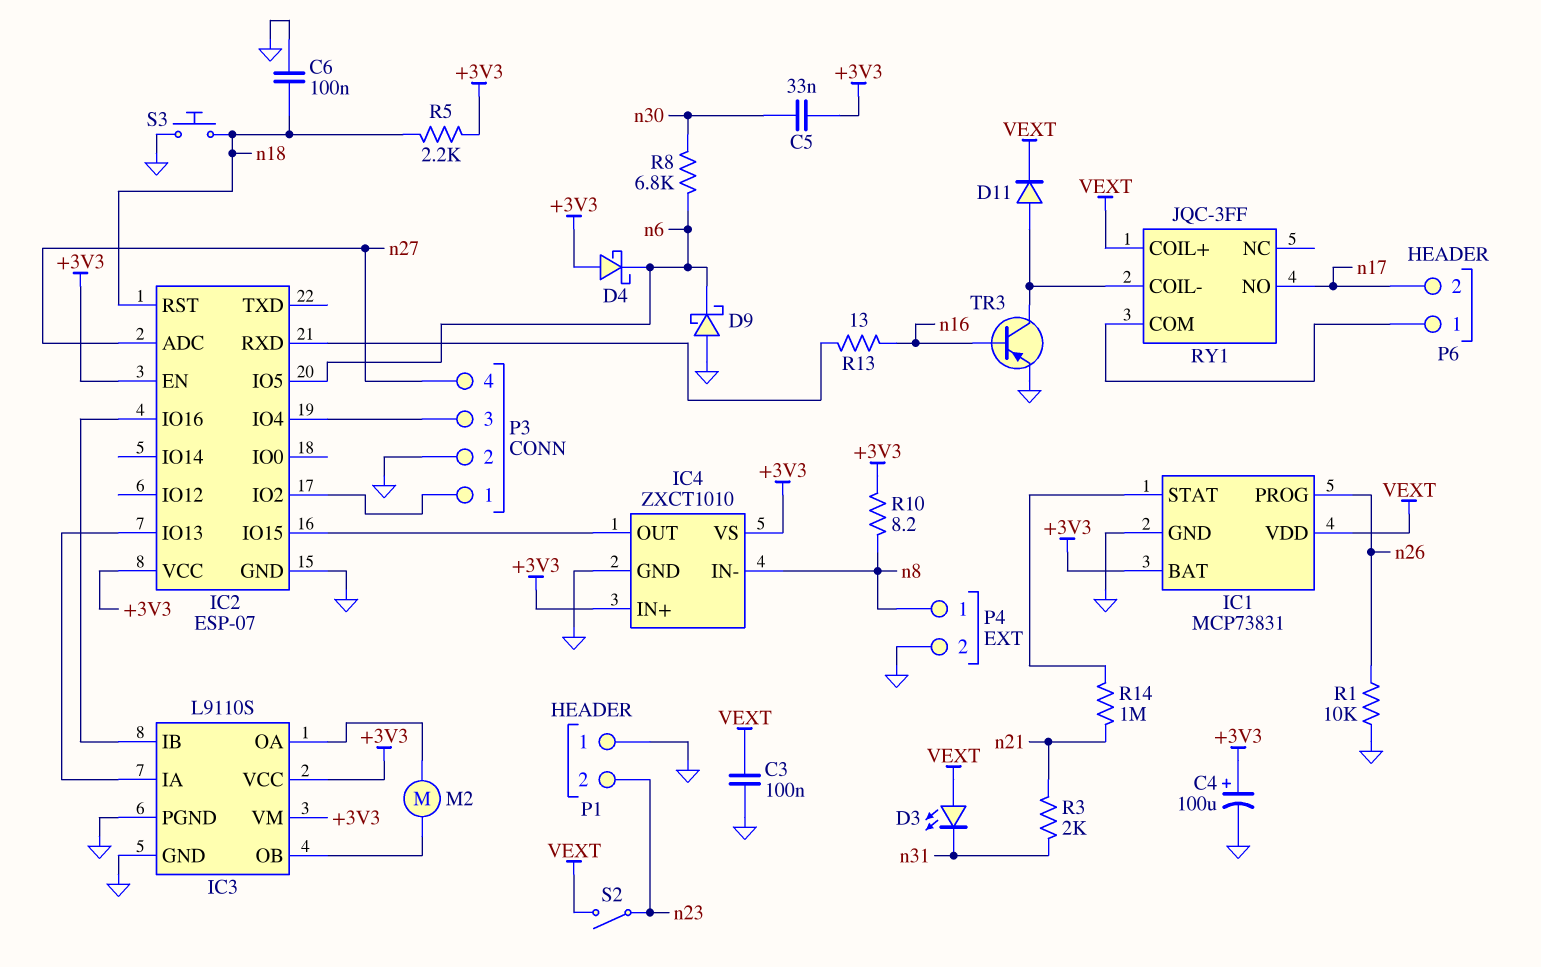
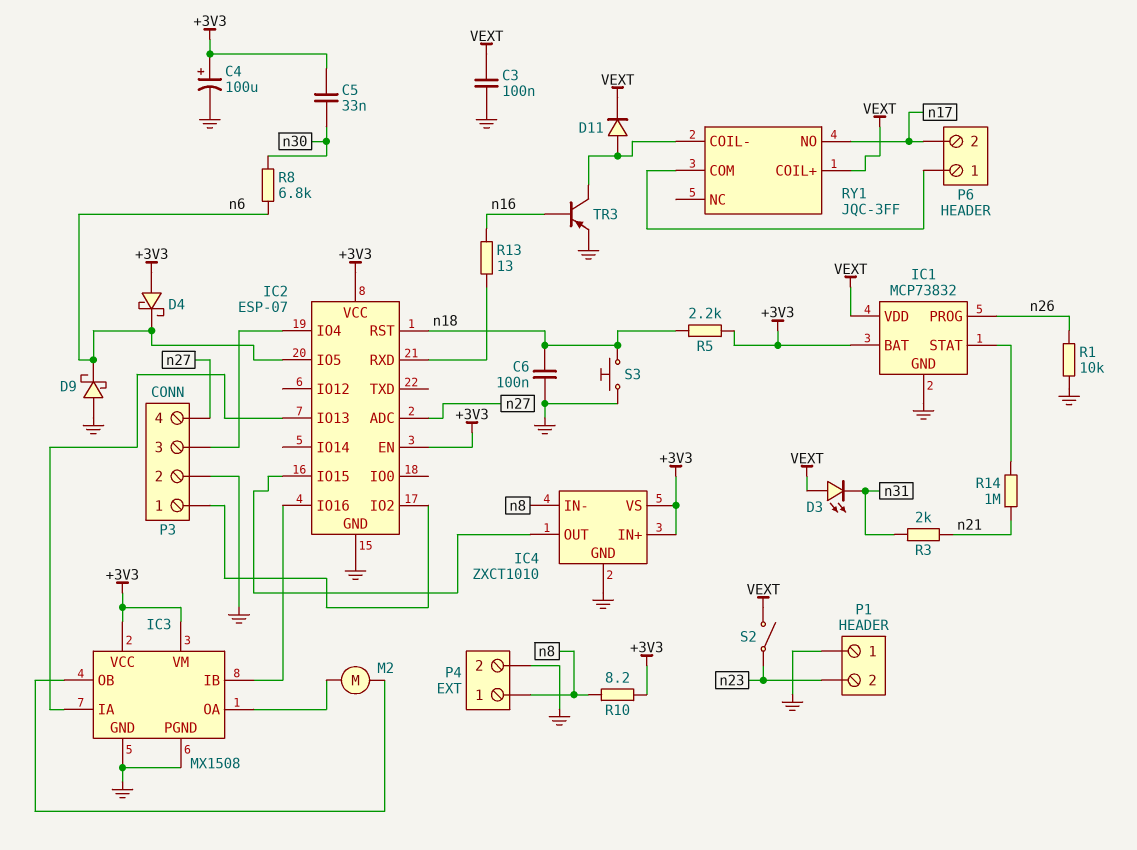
IC1: MCP73831 -> MCP73832
IC3: L9110S -> MX1508

